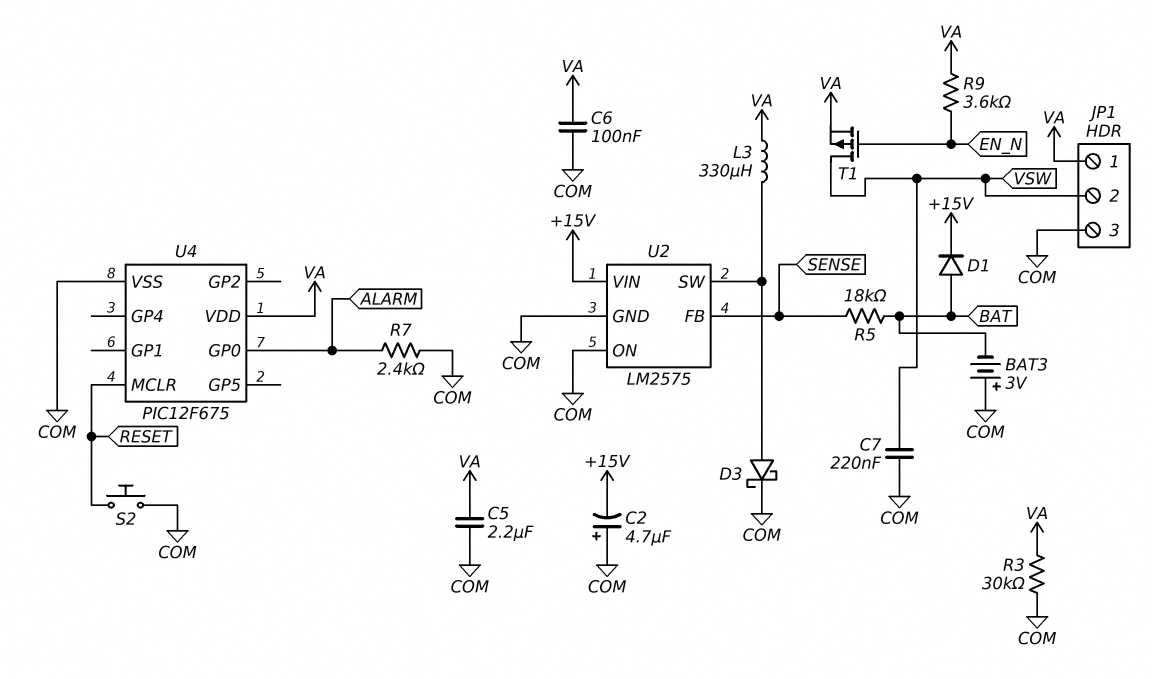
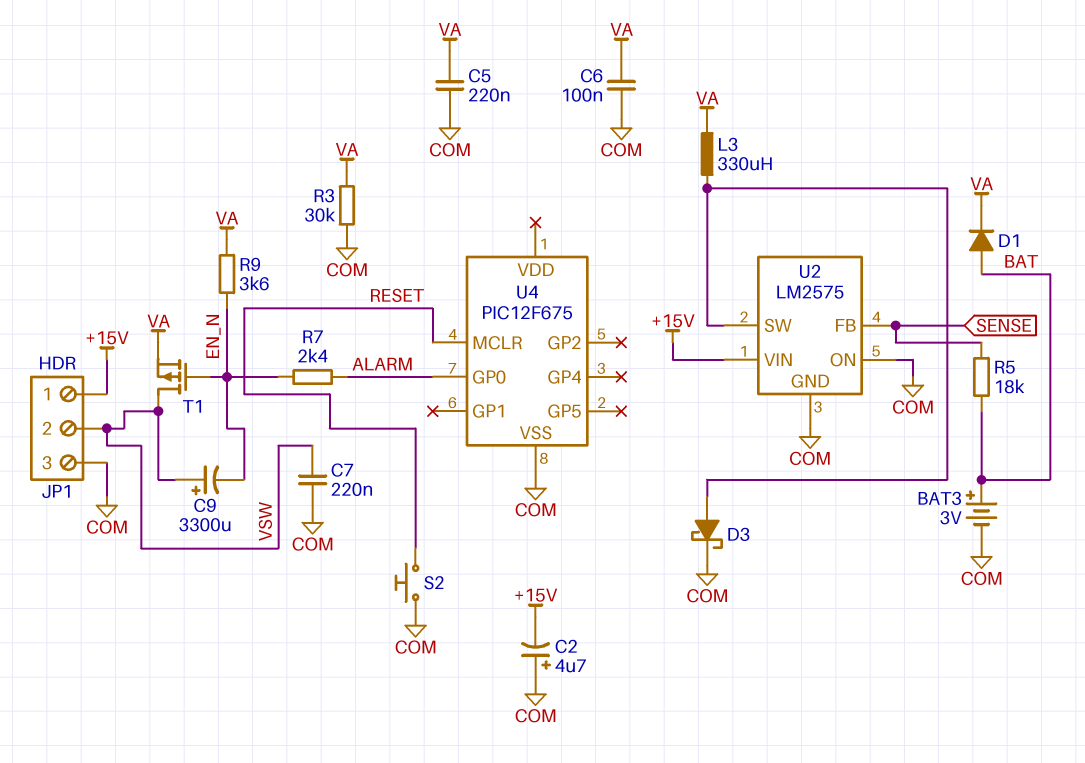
BAT3: 3V (plus COM, minus BAT) -> 3V (plus BAT, minus COM)
C5: 2.2uF (COM, VA) -> 220nF (COM, VA)
C9: none -> 3300uF (plus VSW, minus EN_N)
D1: diode (A BAT, K +15V) -> diode (A BAT, K VA)
JP1 pin 1: VA -> +15V
R7: 2.4k (ALARM, COM) -> 2.4k (ALARM, EN_N)
U4 pin VDD: VA -> none

